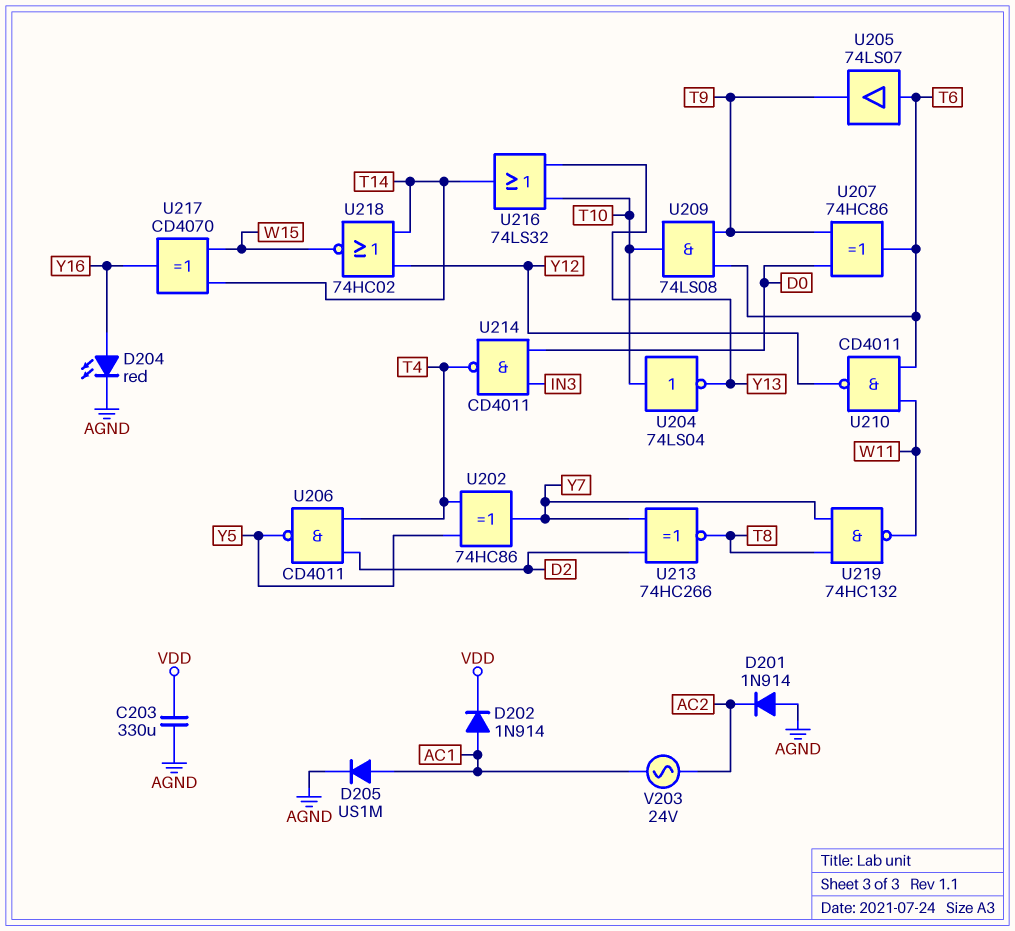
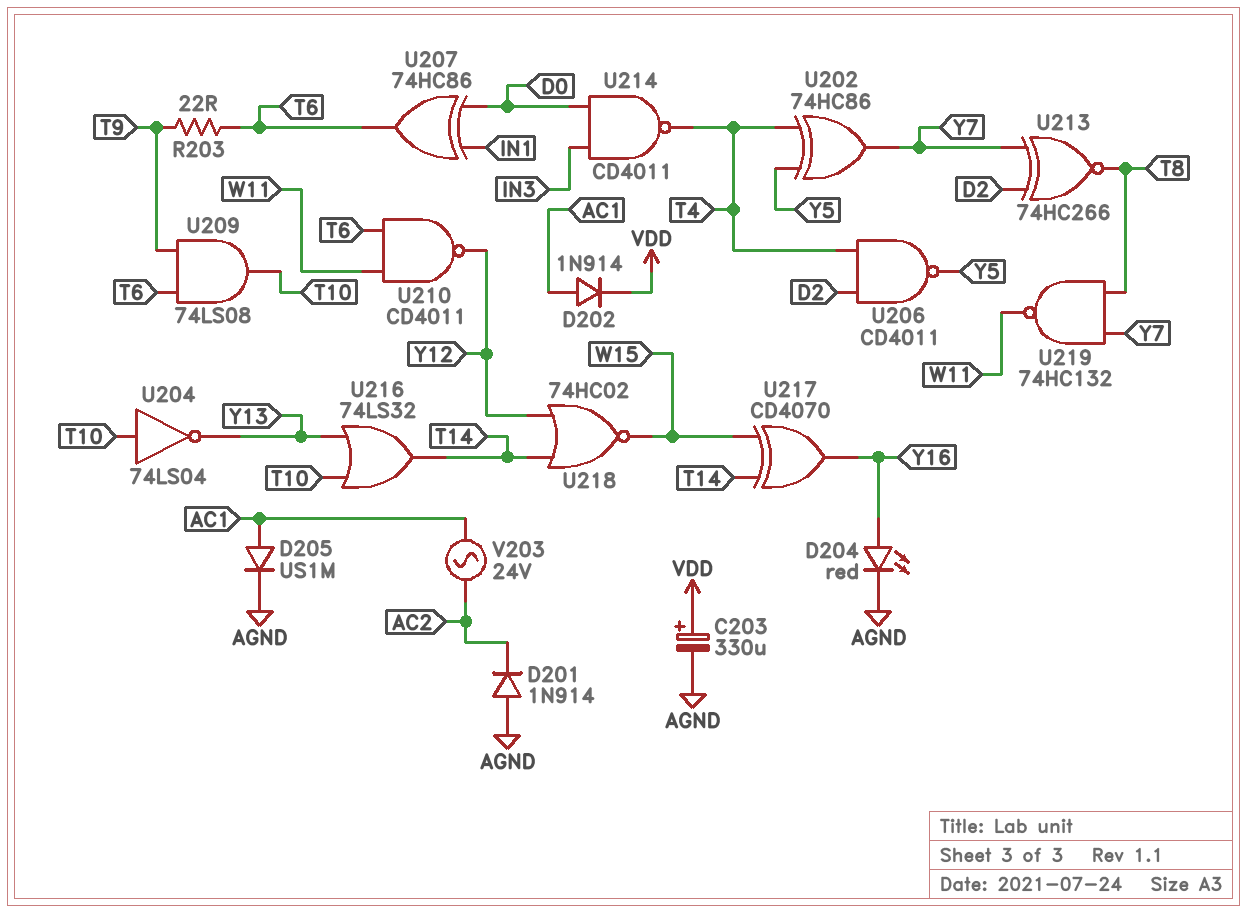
C203: 330uF (AGND, VDD) -> 330uF (plus VDD, minus AGND)
R203: none -> 22 (T6, T9)
U205: buffer 74LS07 (in T6, out T9) -> none
U207: XOR 74HC86 (in D0, in T9, out T6) -> XOR 74HC86 (in D0, in IN1, out T6)

